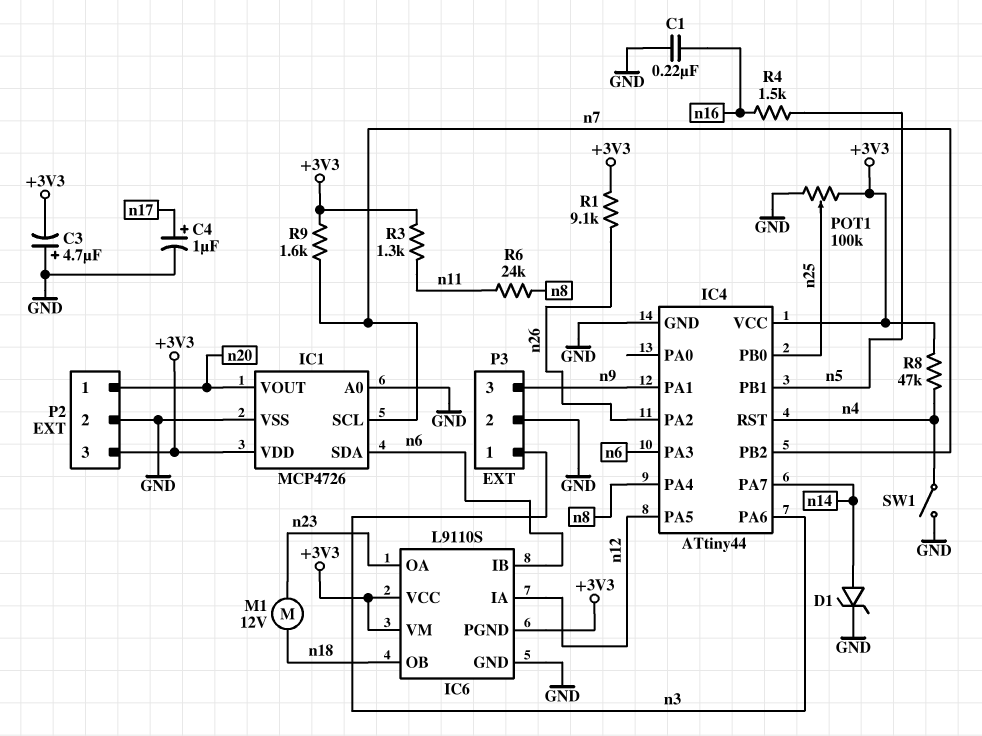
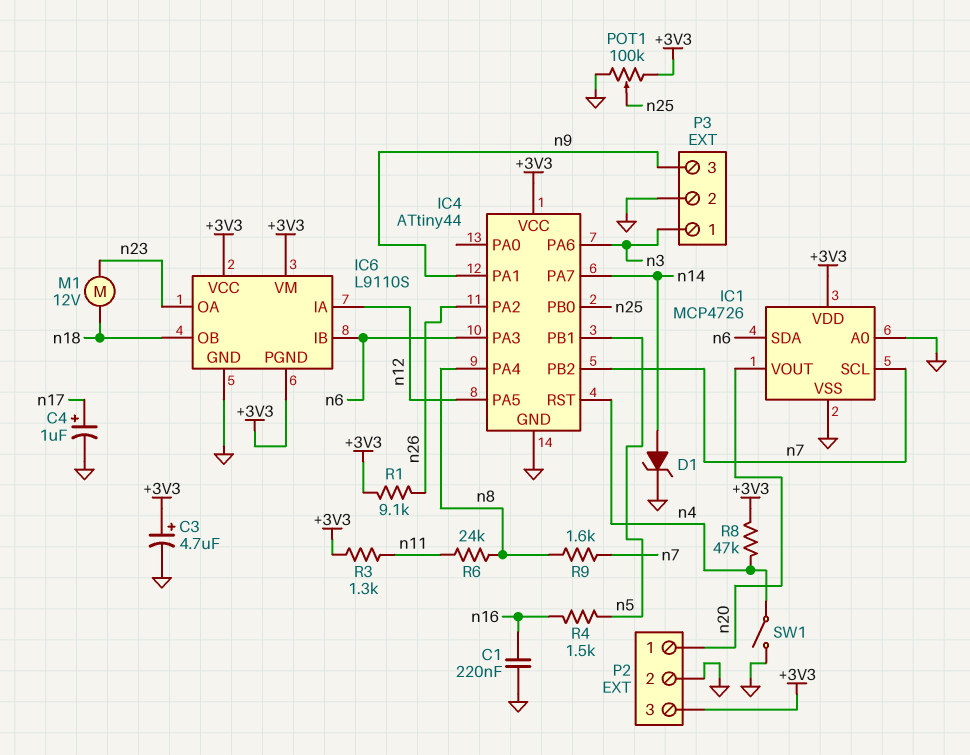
C3: 4.7uF (plus GND, minus +3V3) -> 4.7uF (plus +3V3, minus GND)
R9: 1.6k (+3V3, n7) -> 1.6k (n7, n8)

